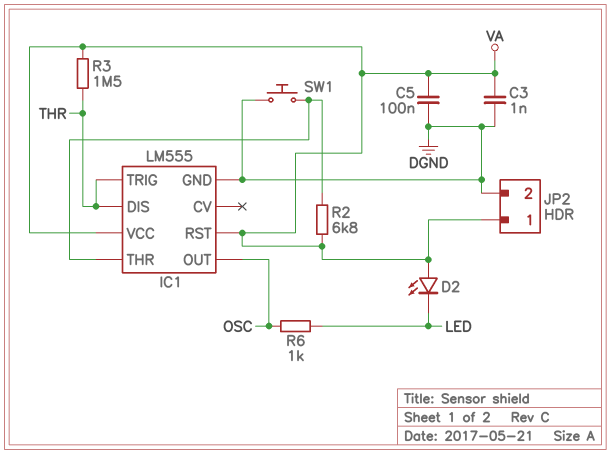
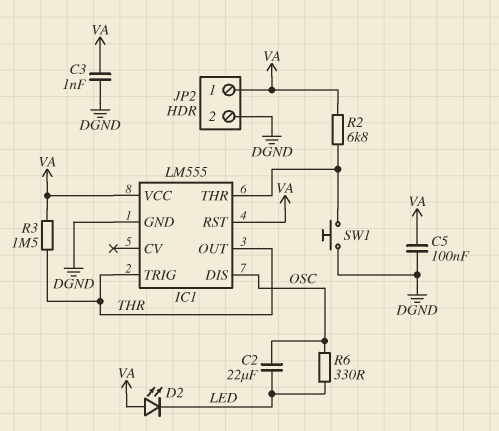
C2: none -> 22uF (LED, OSC)
IC1 pin DIS: THR -> OSC
IC1 pin OUT: OSC -> THR
R6: 1k (LED, OSC) -> 330 (LED, OSC)

